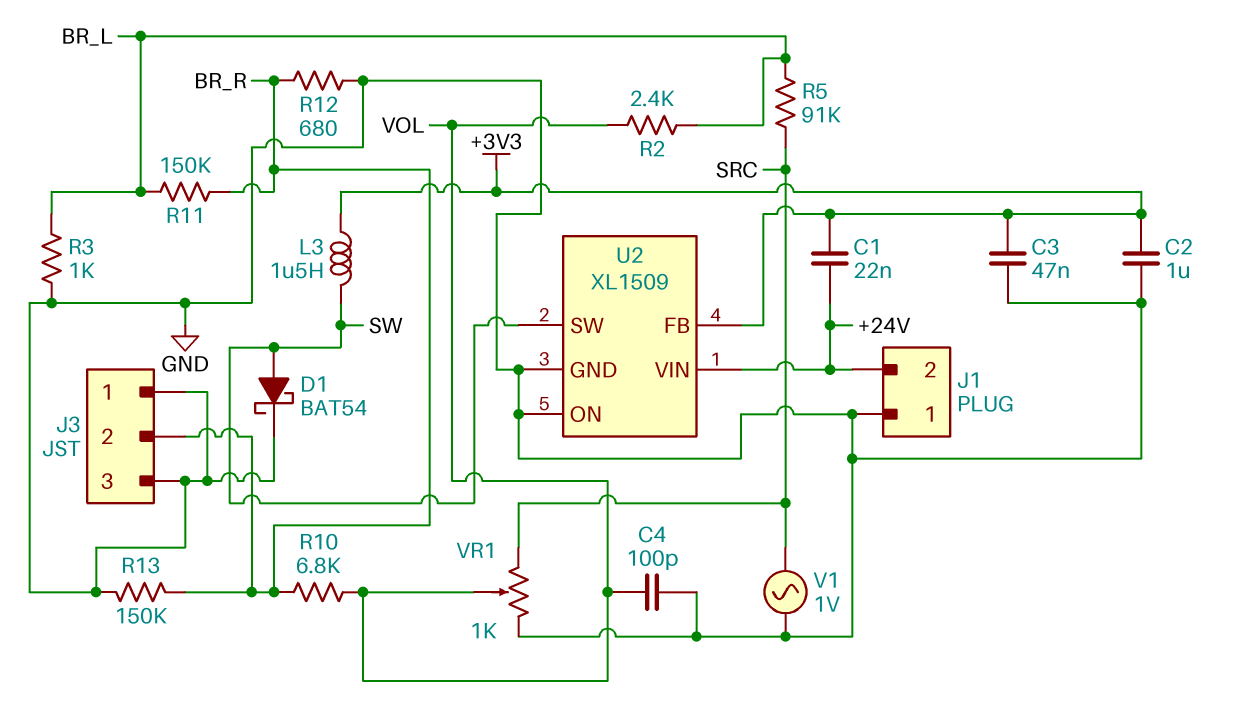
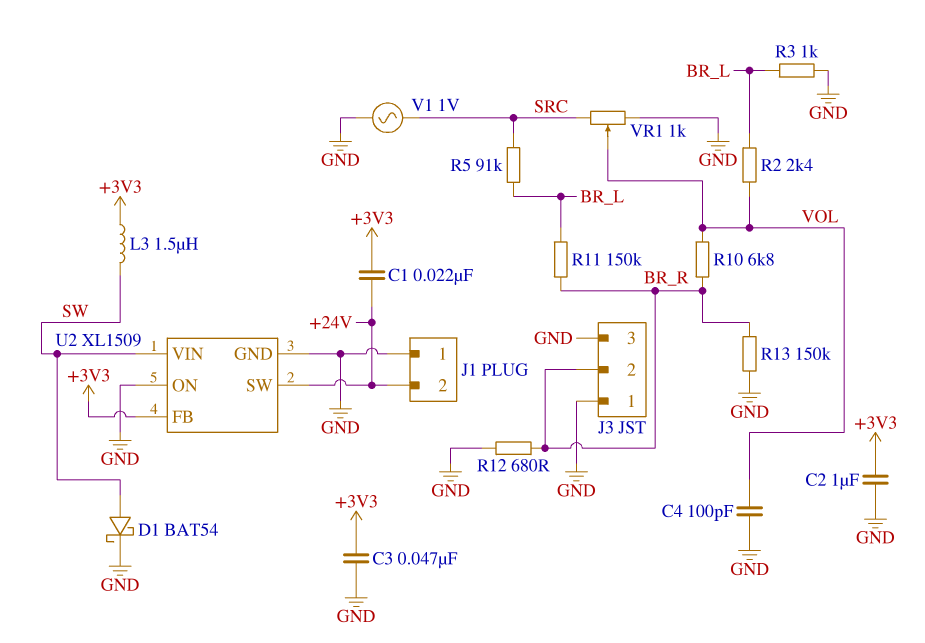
U2 pin SW: SW -> +24V
U2 pin VIN: +24V -> SW

